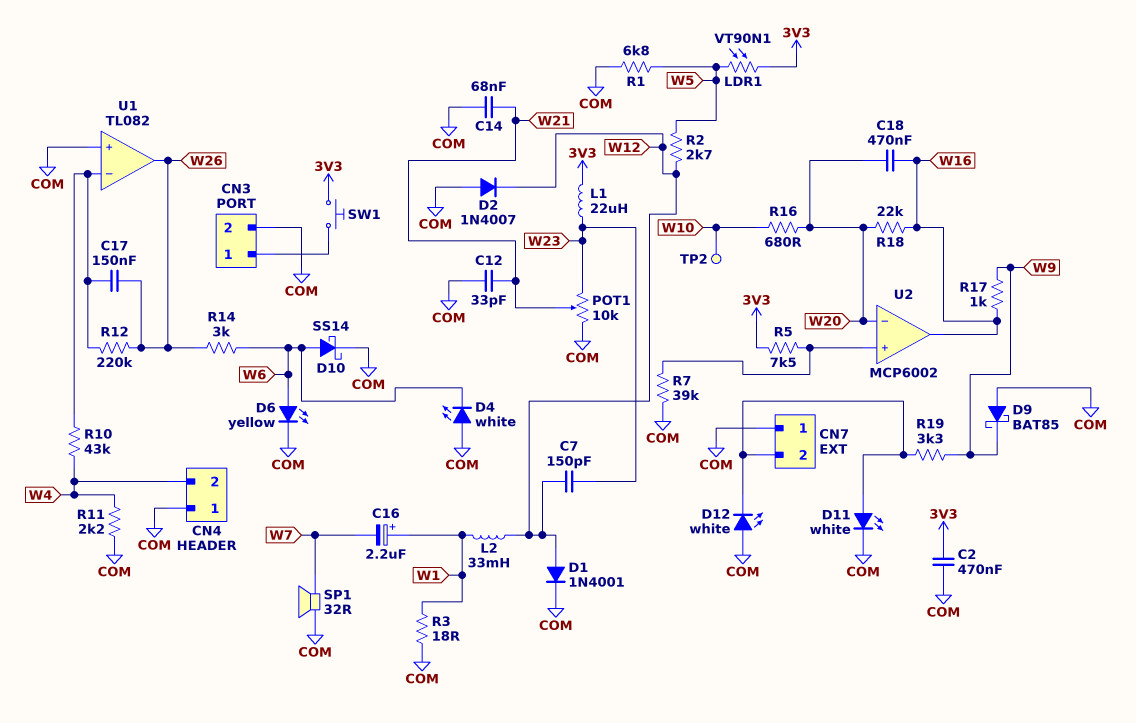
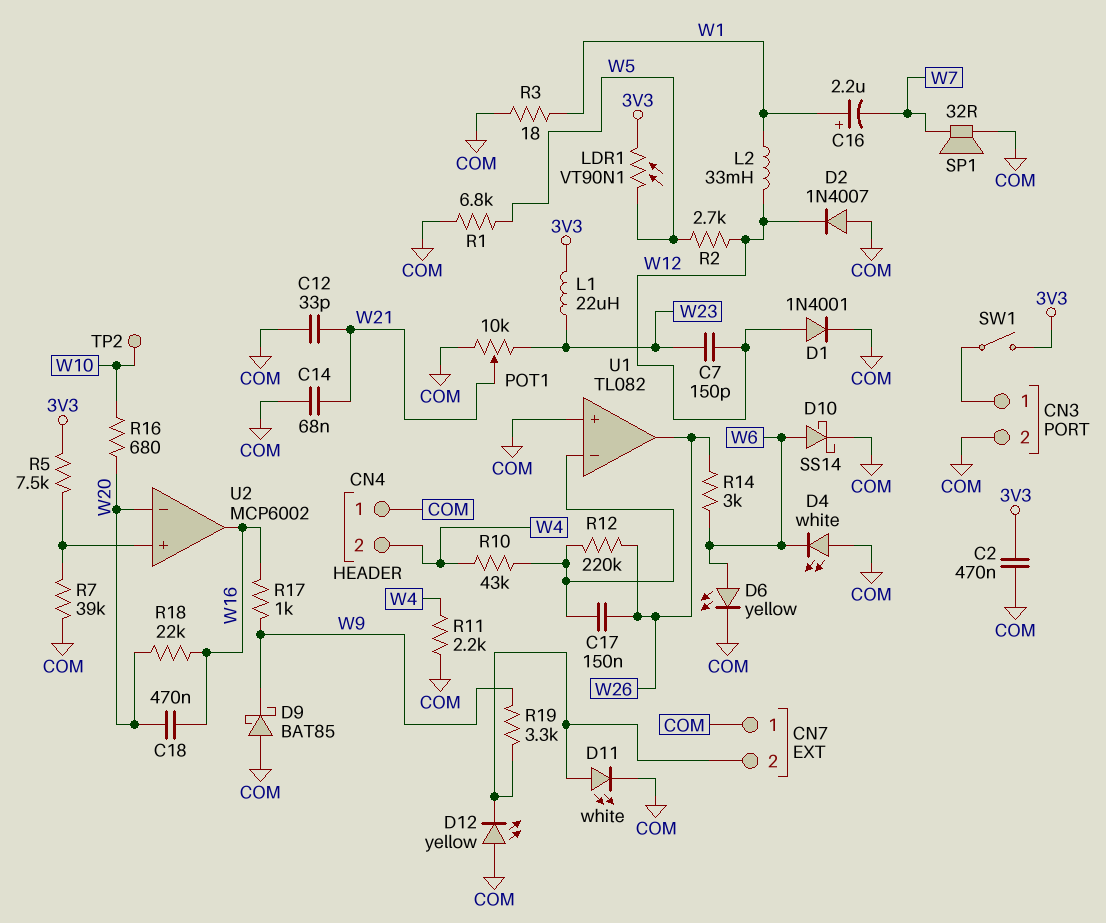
D12: LED white (A COM, K CN7/2) -> LED yellow (A COM, K CN7/2)
SW1: button (3V3, CN3/1) -> switch (3V3, CN3/1)

